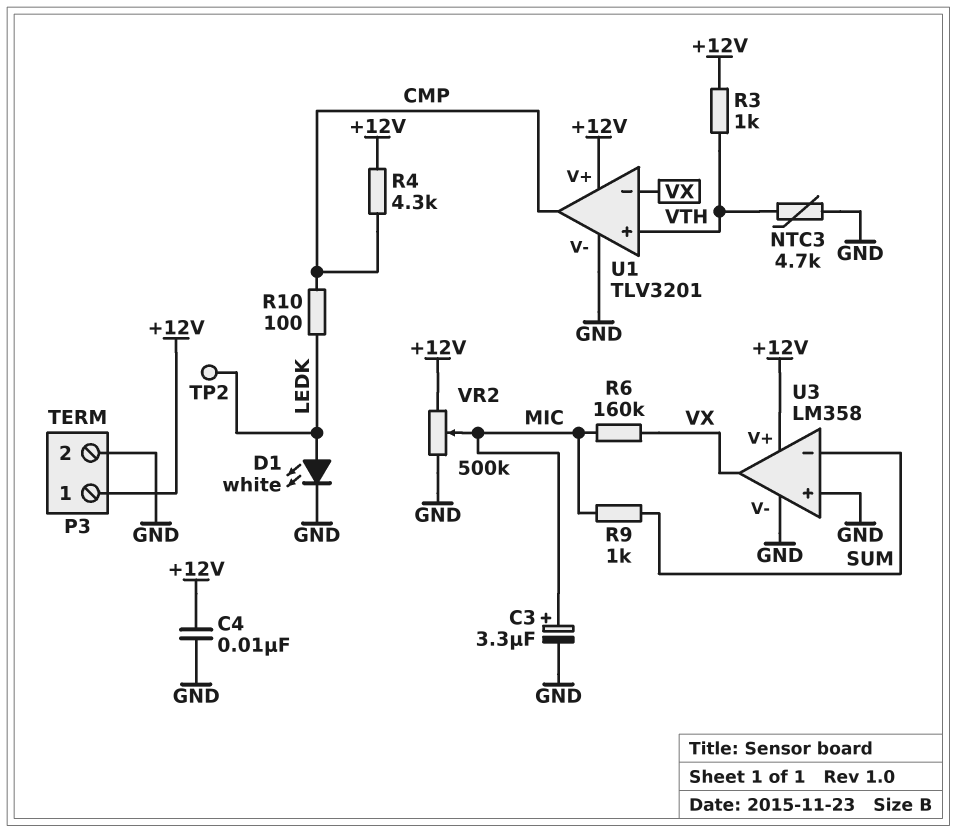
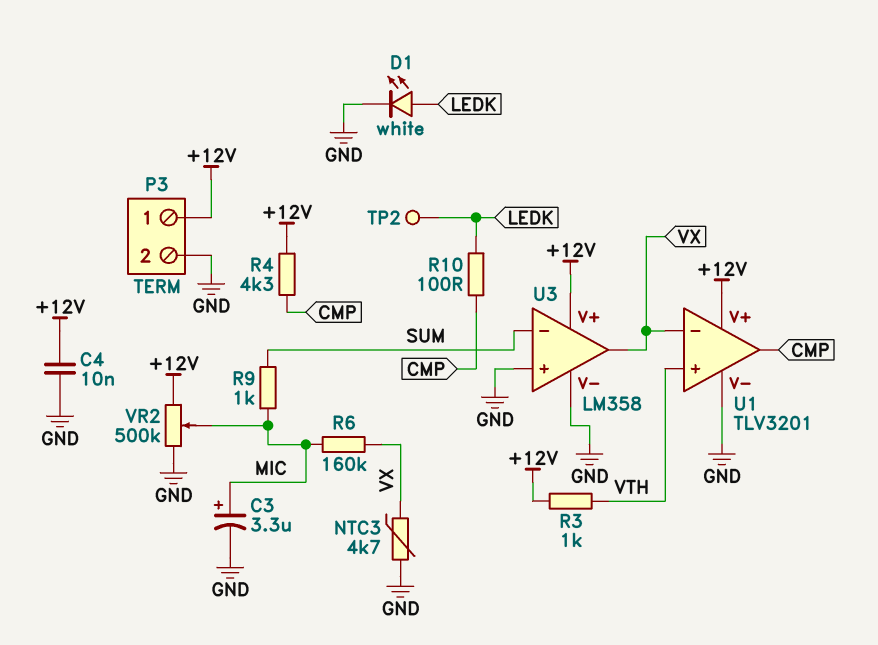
NTC3: 4.7k (GND, VTH) -> 4.7k (GND, VX)

